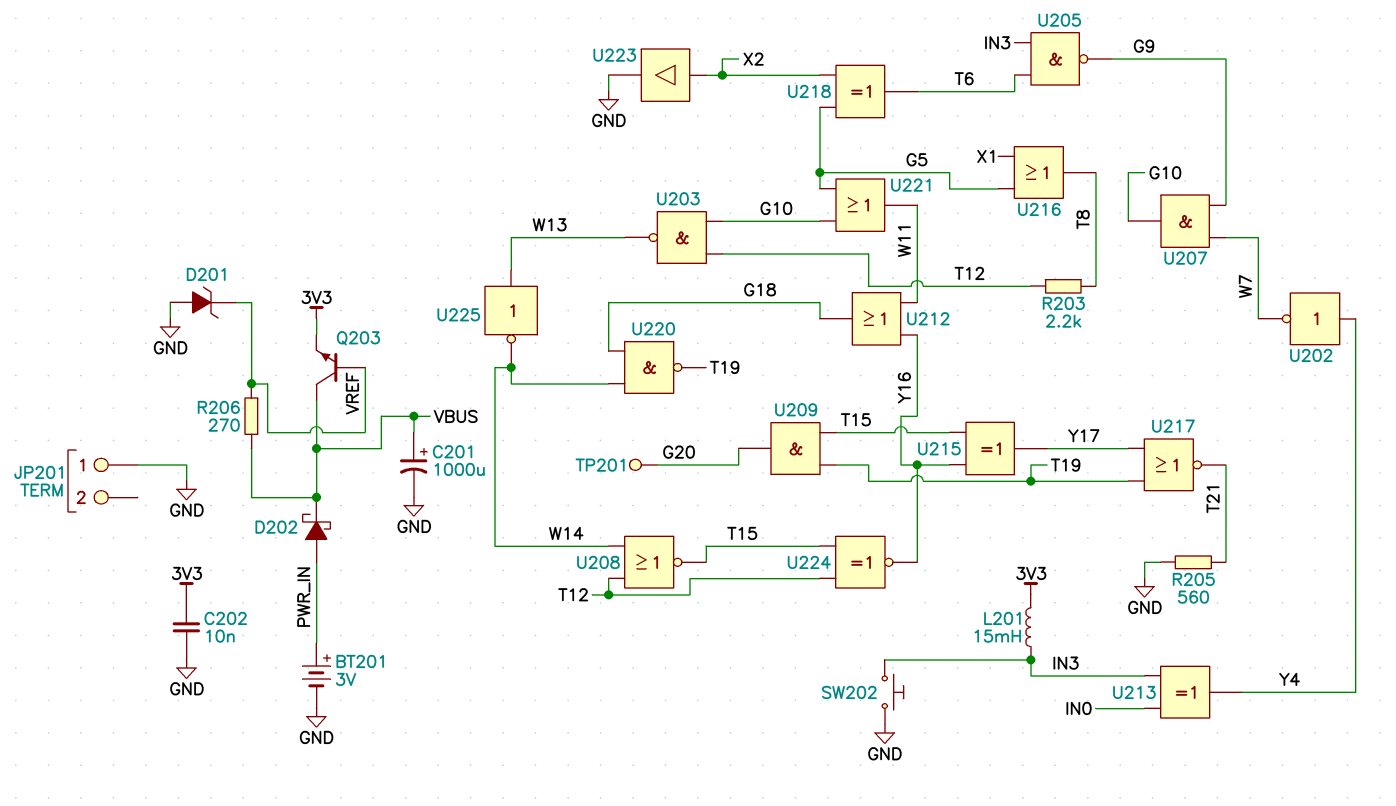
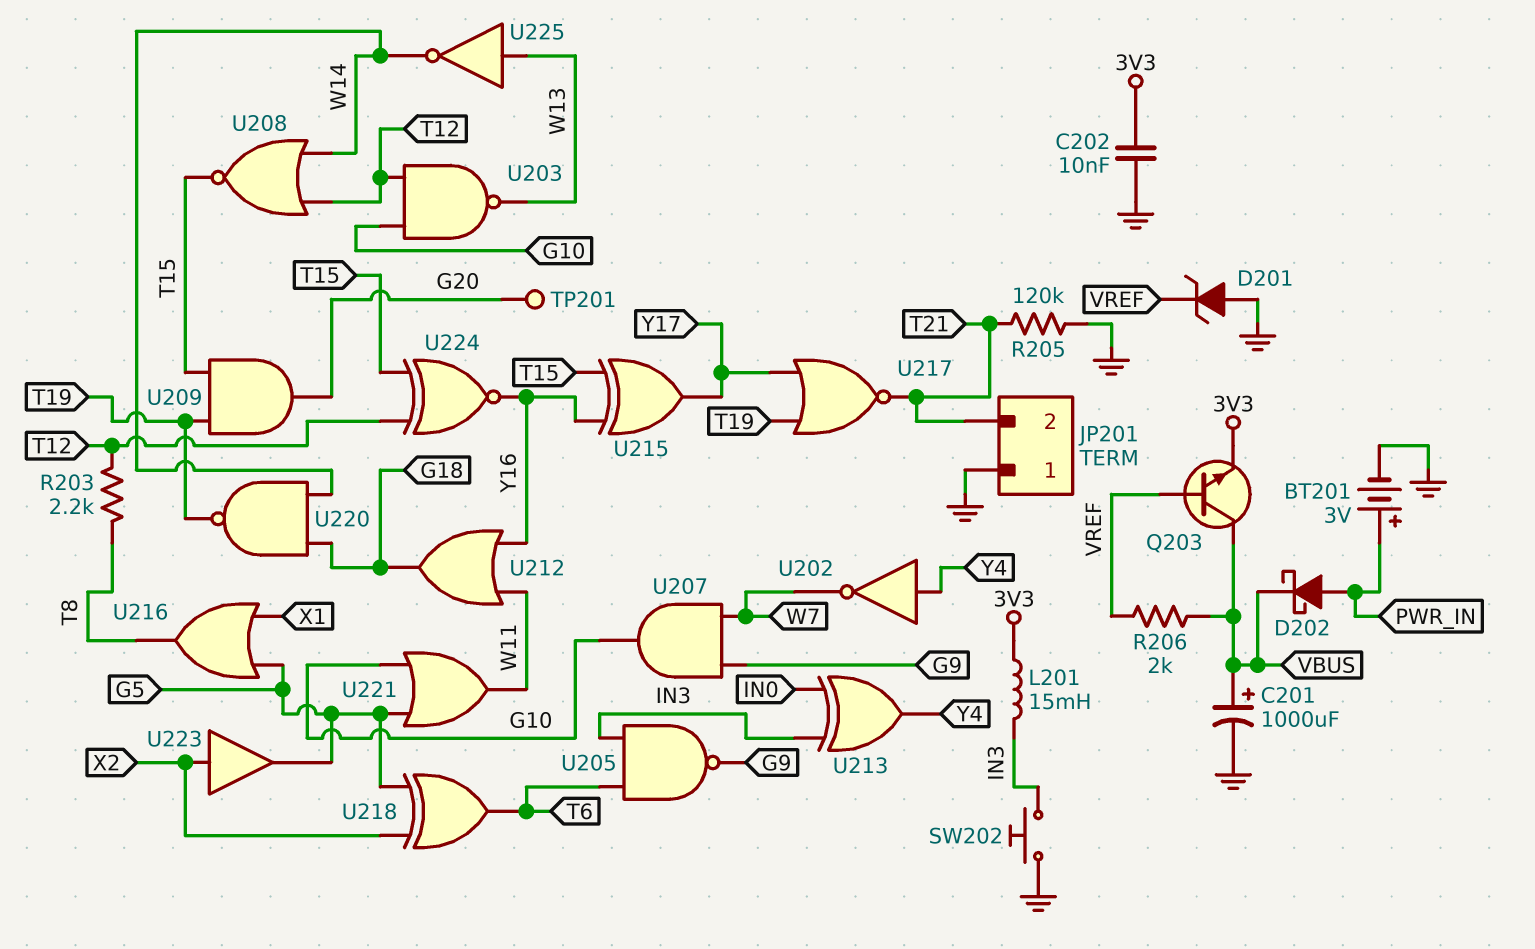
JP201 pin 2: none -> T21
R205: 560 (GND, T21) -> 120k (GND, T21)
R206: 270 (VBUS, VREF) -> 2k (VBUS, VREF)
U223: buffer (in X2, out GND) -> buffer (in X2, out G5)

